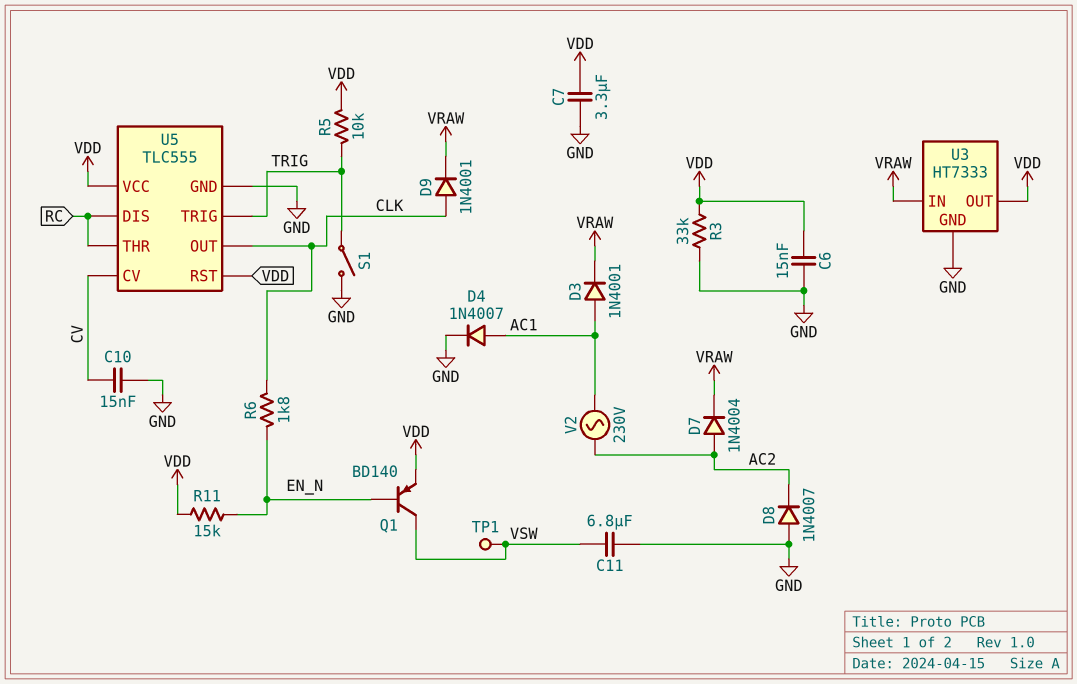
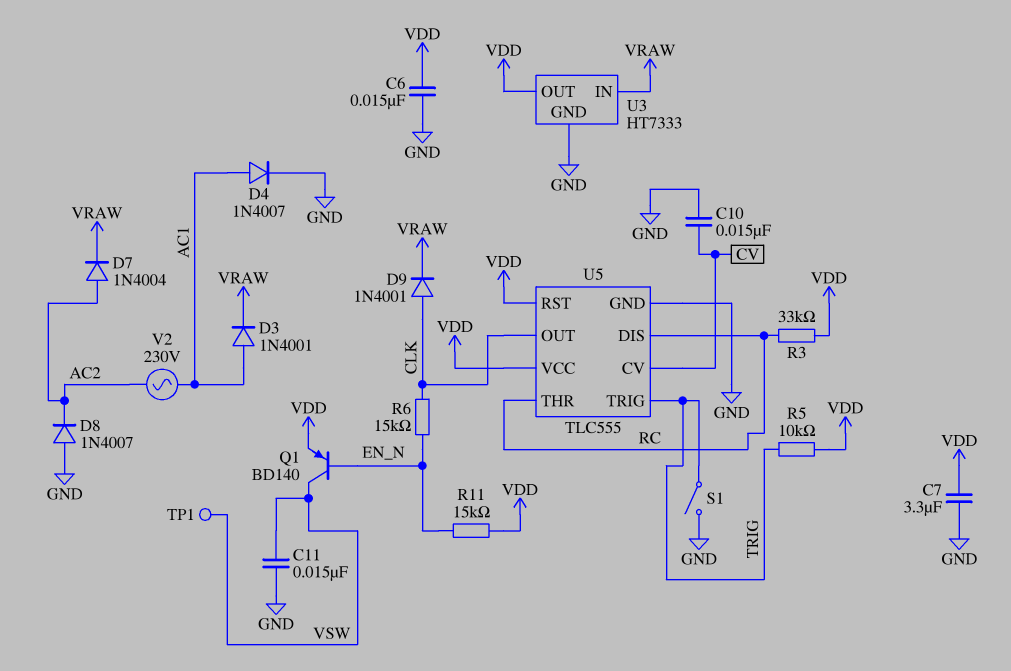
C11: 6.8uF (GND, VSW) -> 15nF (GND, VSW)
R3: 33k (GND, VDD) -> 33k (RC, VDD)
R6: 1.8k (CLK, EN_N) -> 15k (CLK, EN_N)

